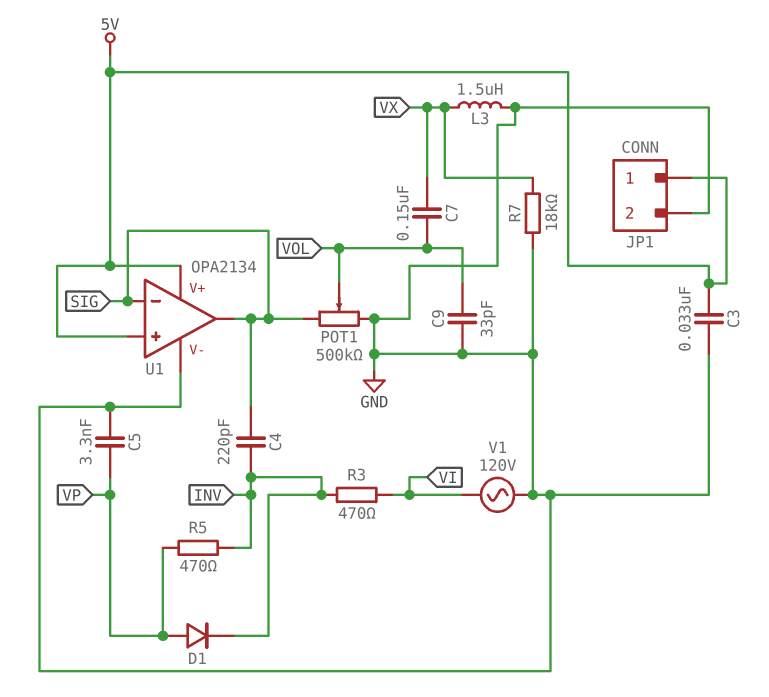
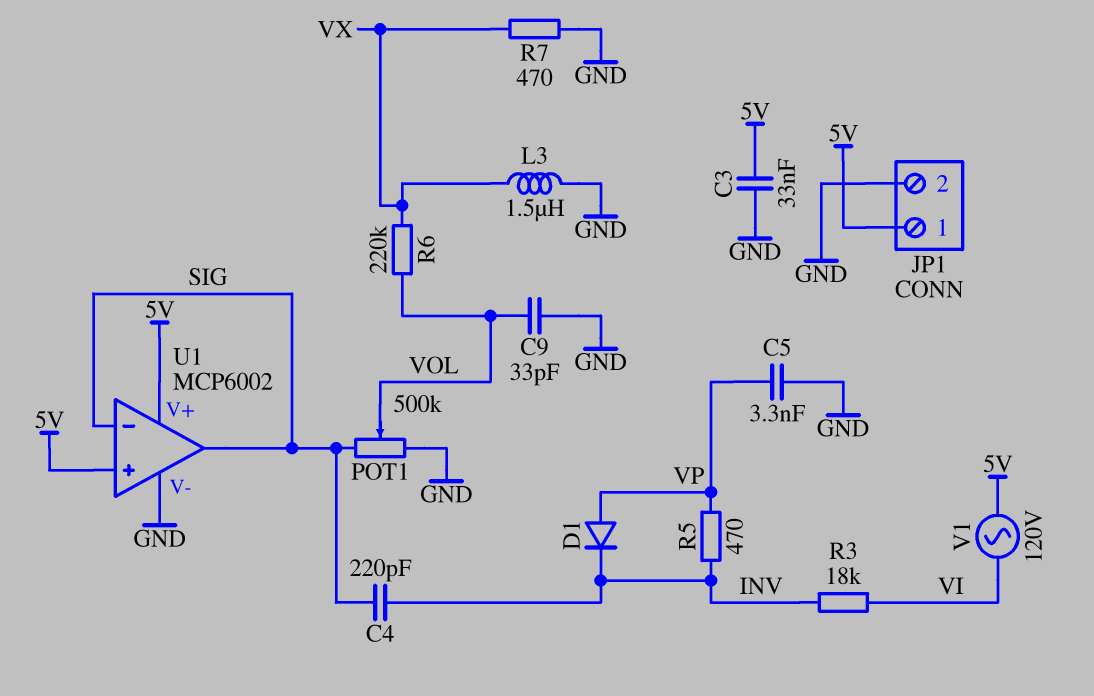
C7: 150nF (VOL, VX) -> none
R3: 470 (INV, VI) -> 18k (INV, VI)
R6: none -> 220k (VOL, VX)
R7: 18k (GND, VX) -> 470 (GND, VX)
U1: OPA2134 -> MCP6002
V1: AC 120V (GND, VI) -> AC 120V (5V, VI)

